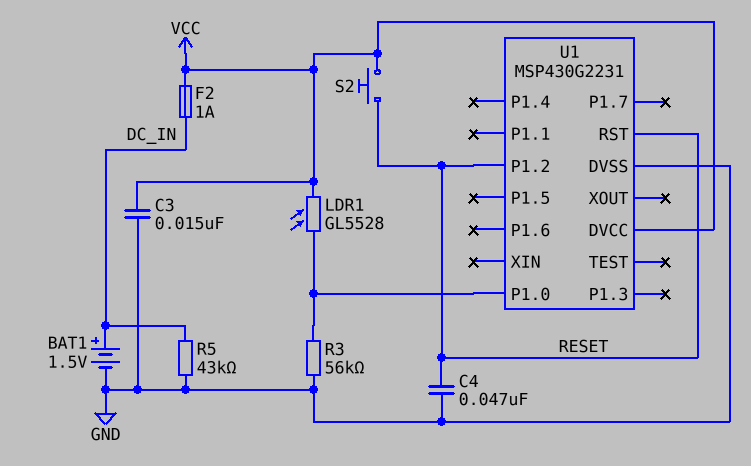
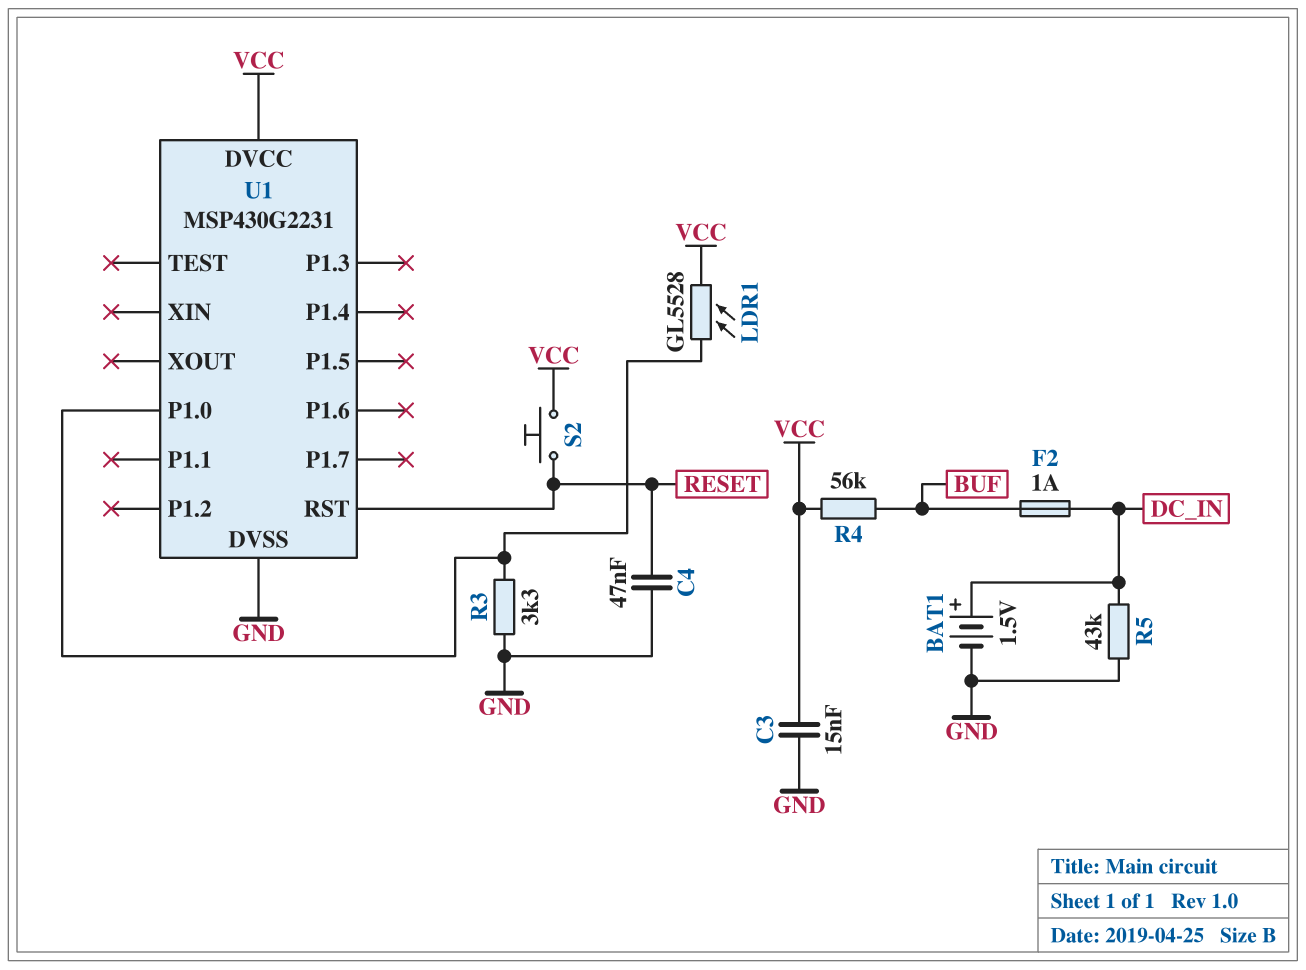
F2: 1A (DC_IN, VCC) -> 1A (BUF, DC_IN)
R3: 56k (GND, U1/P1.0) -> 3.3k (GND, U1/P1.0)
R4: none -> 56k (BUF, VCC)
U1 pin P1.2: RESET -> none

